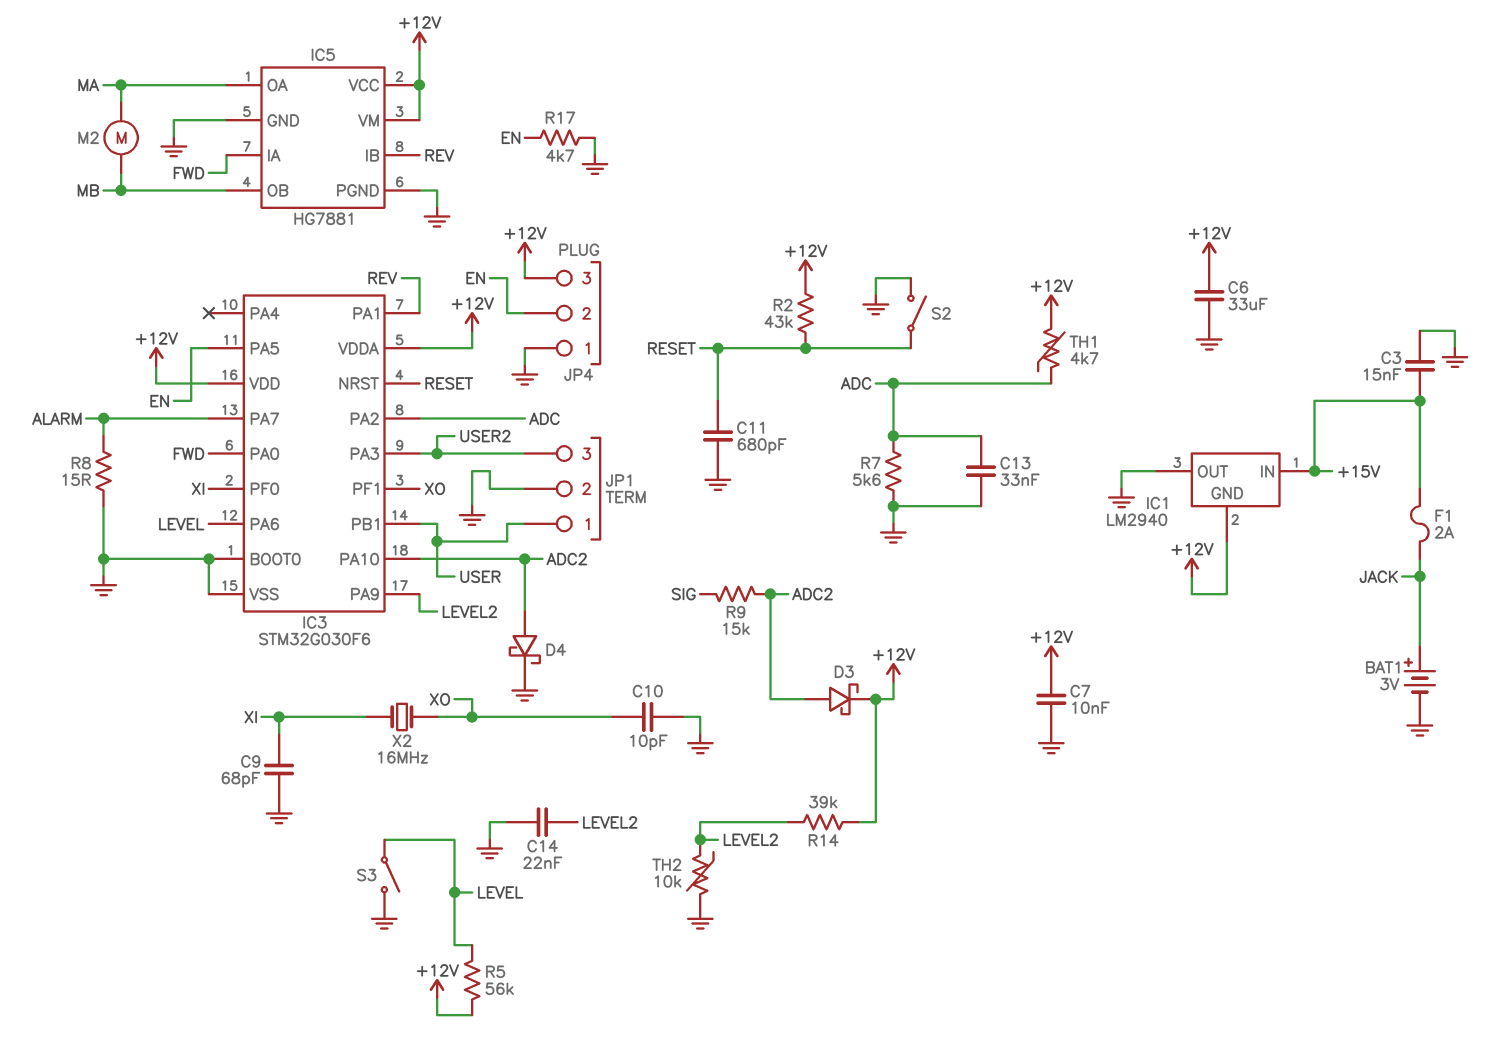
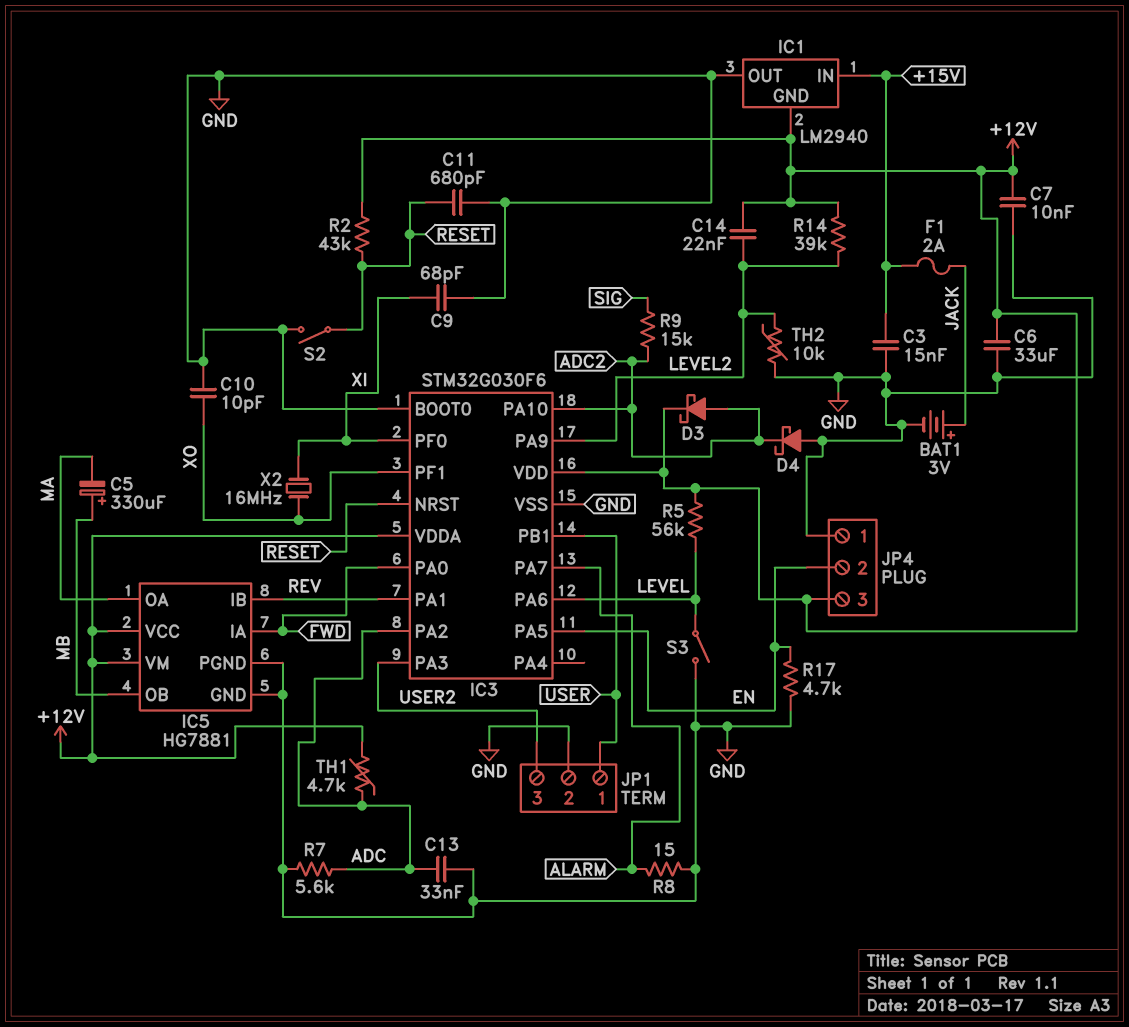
C5: none -> 330uF (plus MB, minus MA)
C14: 22nF (GND, LEVEL2) -> 22nF (+12V, LEVEL2)
D4: schottky (A ADC2, K GND) -> schottky (A GND, K ADC2)
M2: motor (MA, MB) -> none

